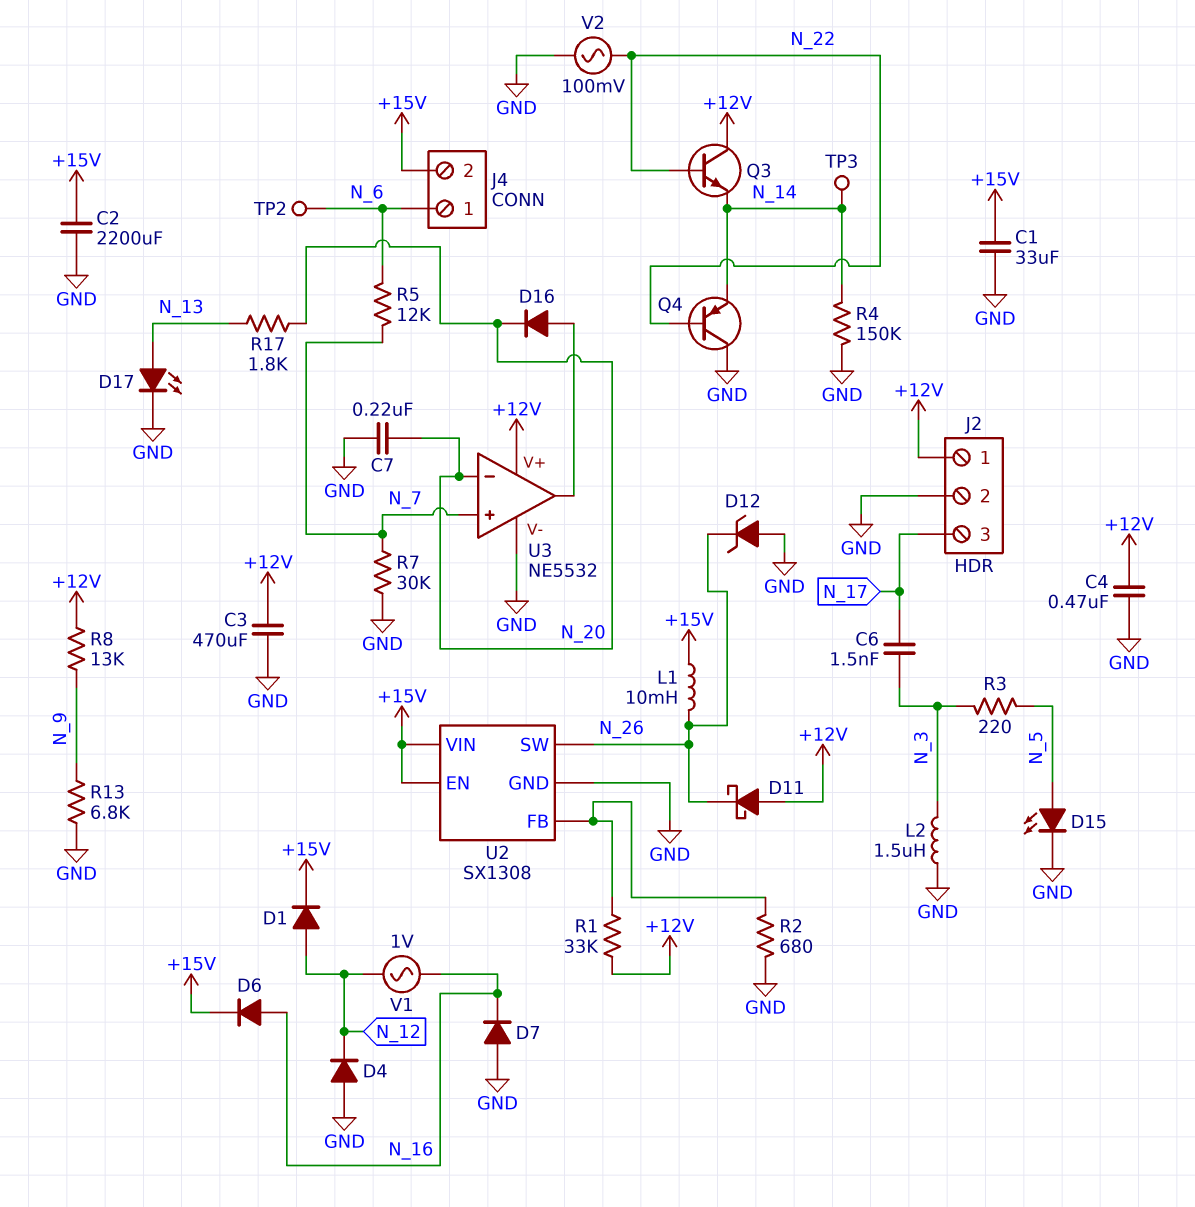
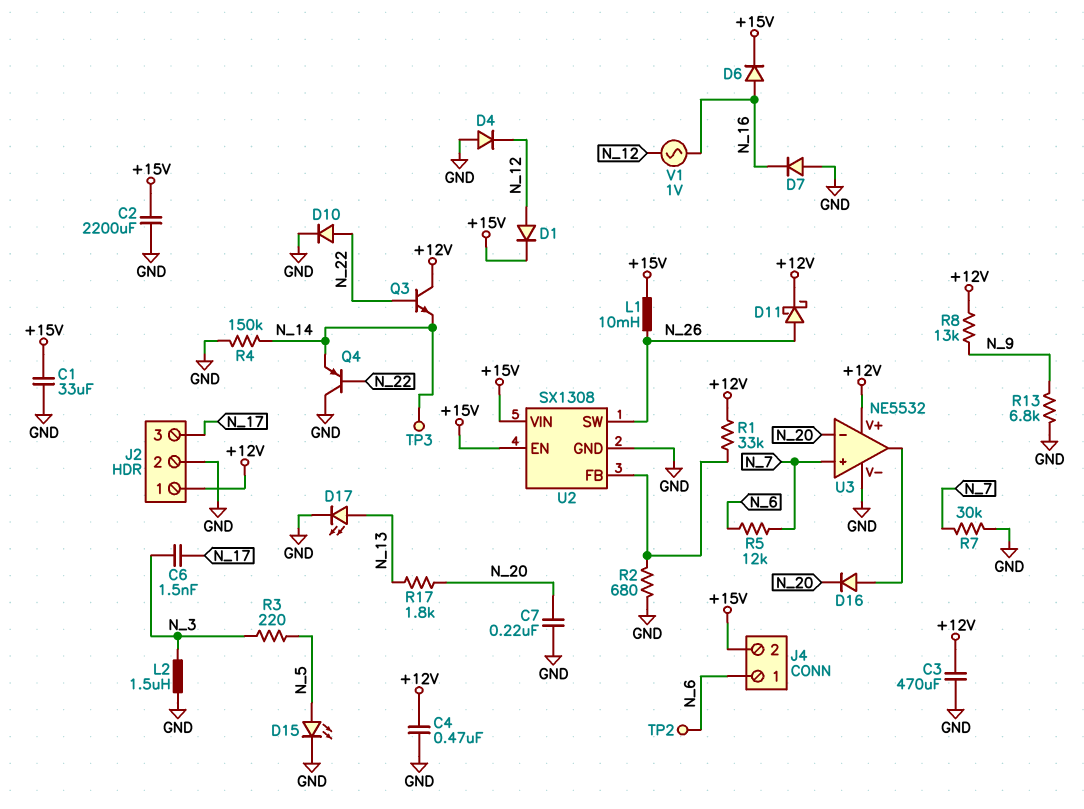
D10: none -> diode (A N_22, K GND)
D11: schottky (A +12V, K N_26) -> schottky (A N_26, K +12V)
D12: zener (A GND, K N_26) -> none
V2: AC 100mV (GND, N_22) -> none

